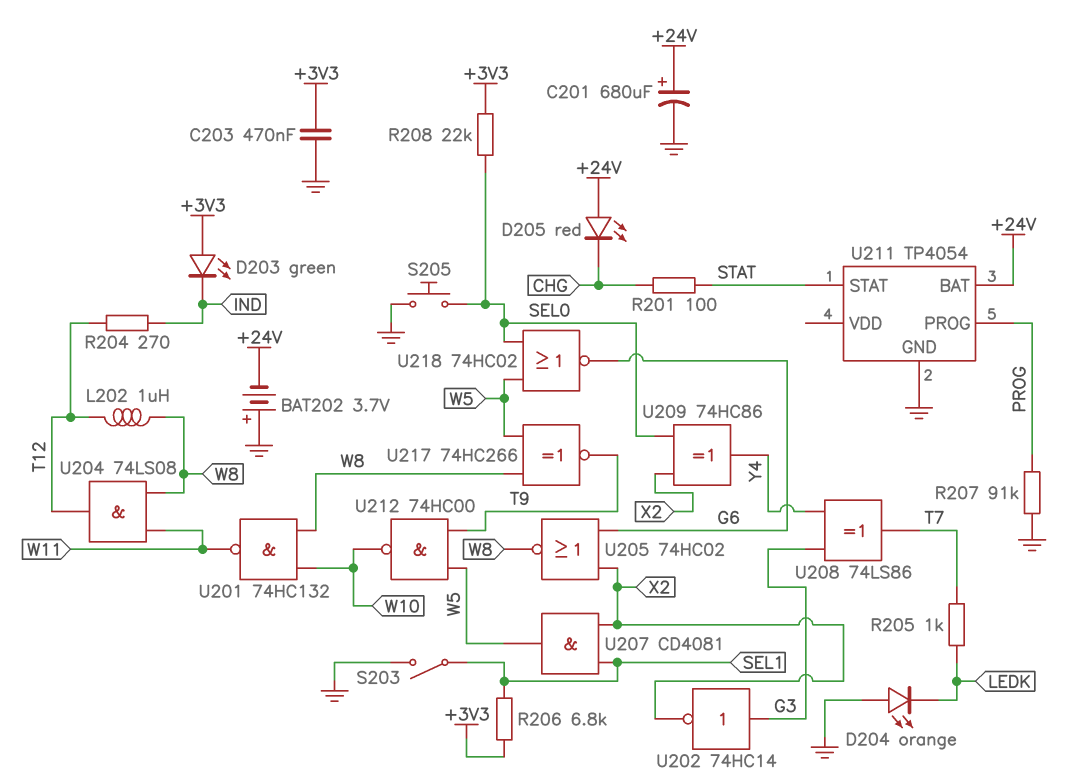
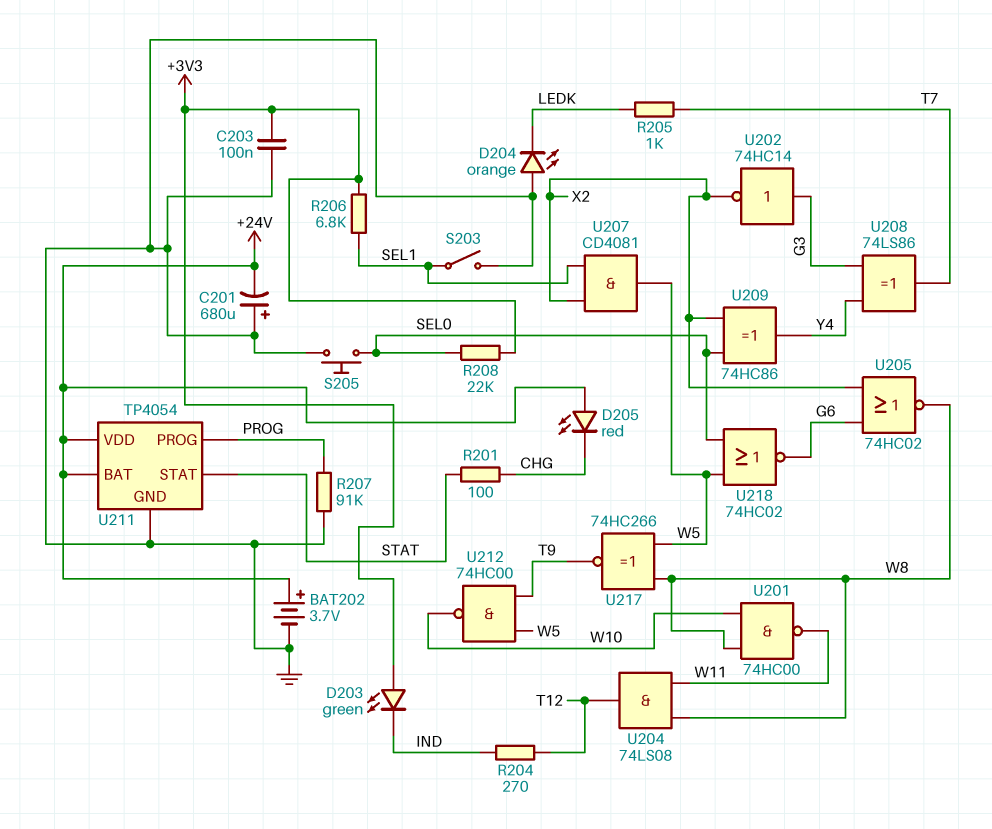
BAT202: 3.7V (plus GND, minus +24V) -> 3.7V (plus +24V, minus GND)
C201: 680uF (plus +24V, minus GND) -> 680uF (plus GND, minus +24V)
C203: 470nF (+3V3, GND) -> 100nF (+3V3, GND)
L202: 1uH (T12, W8) -> none
U201: NAND 74HC132 (in W8, in W10, out W11) -> NAND 74HC00 (in W8, in W10, out W11)
U211 pin VDD: none -> +24V

